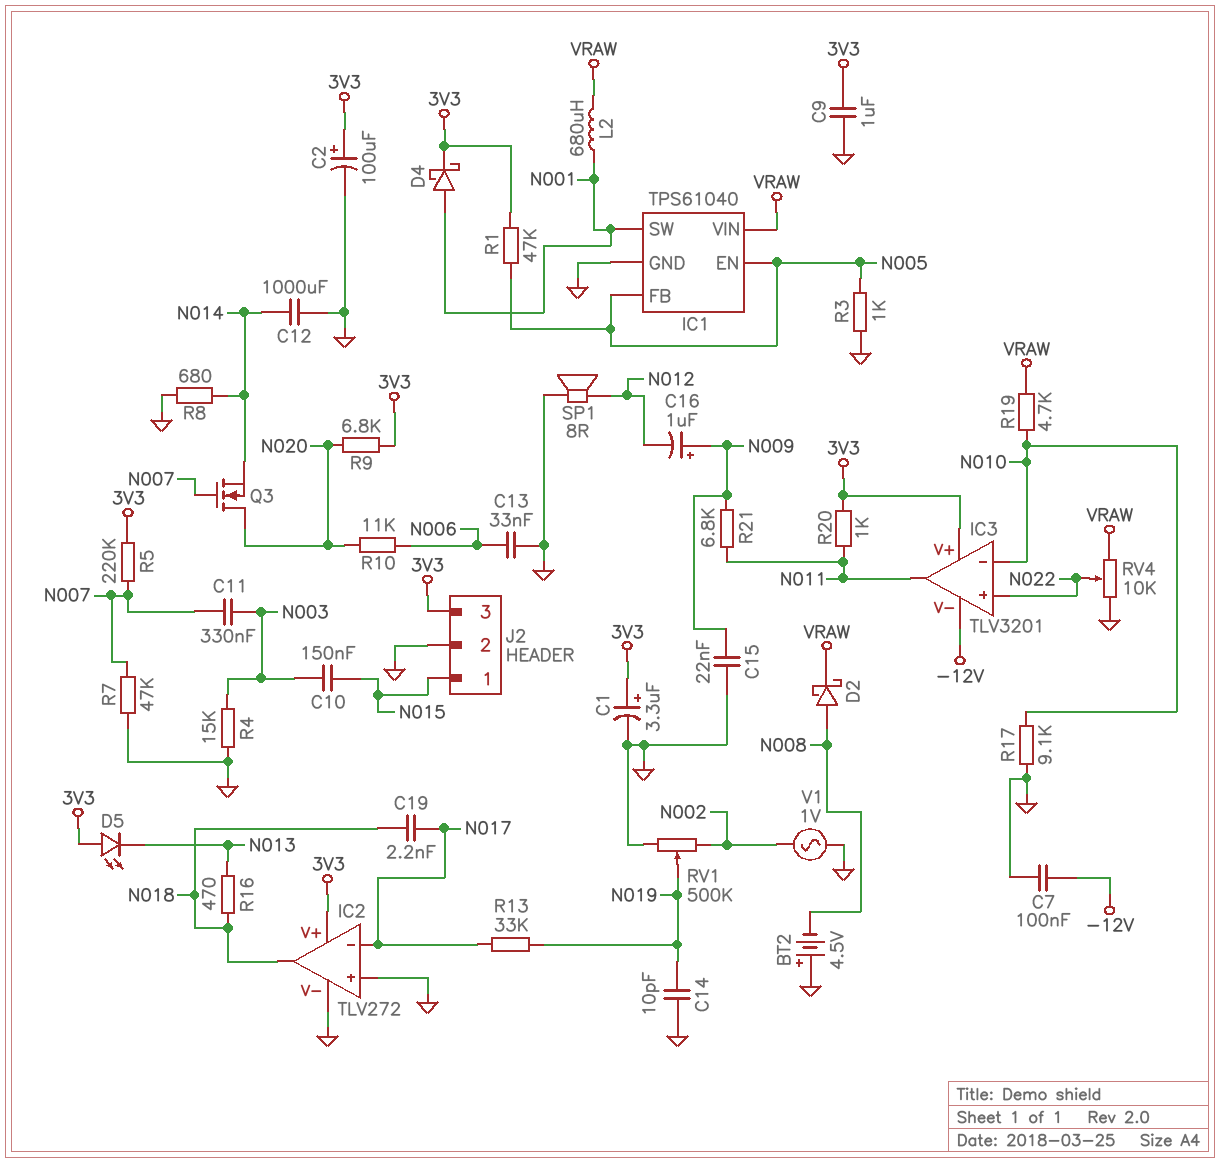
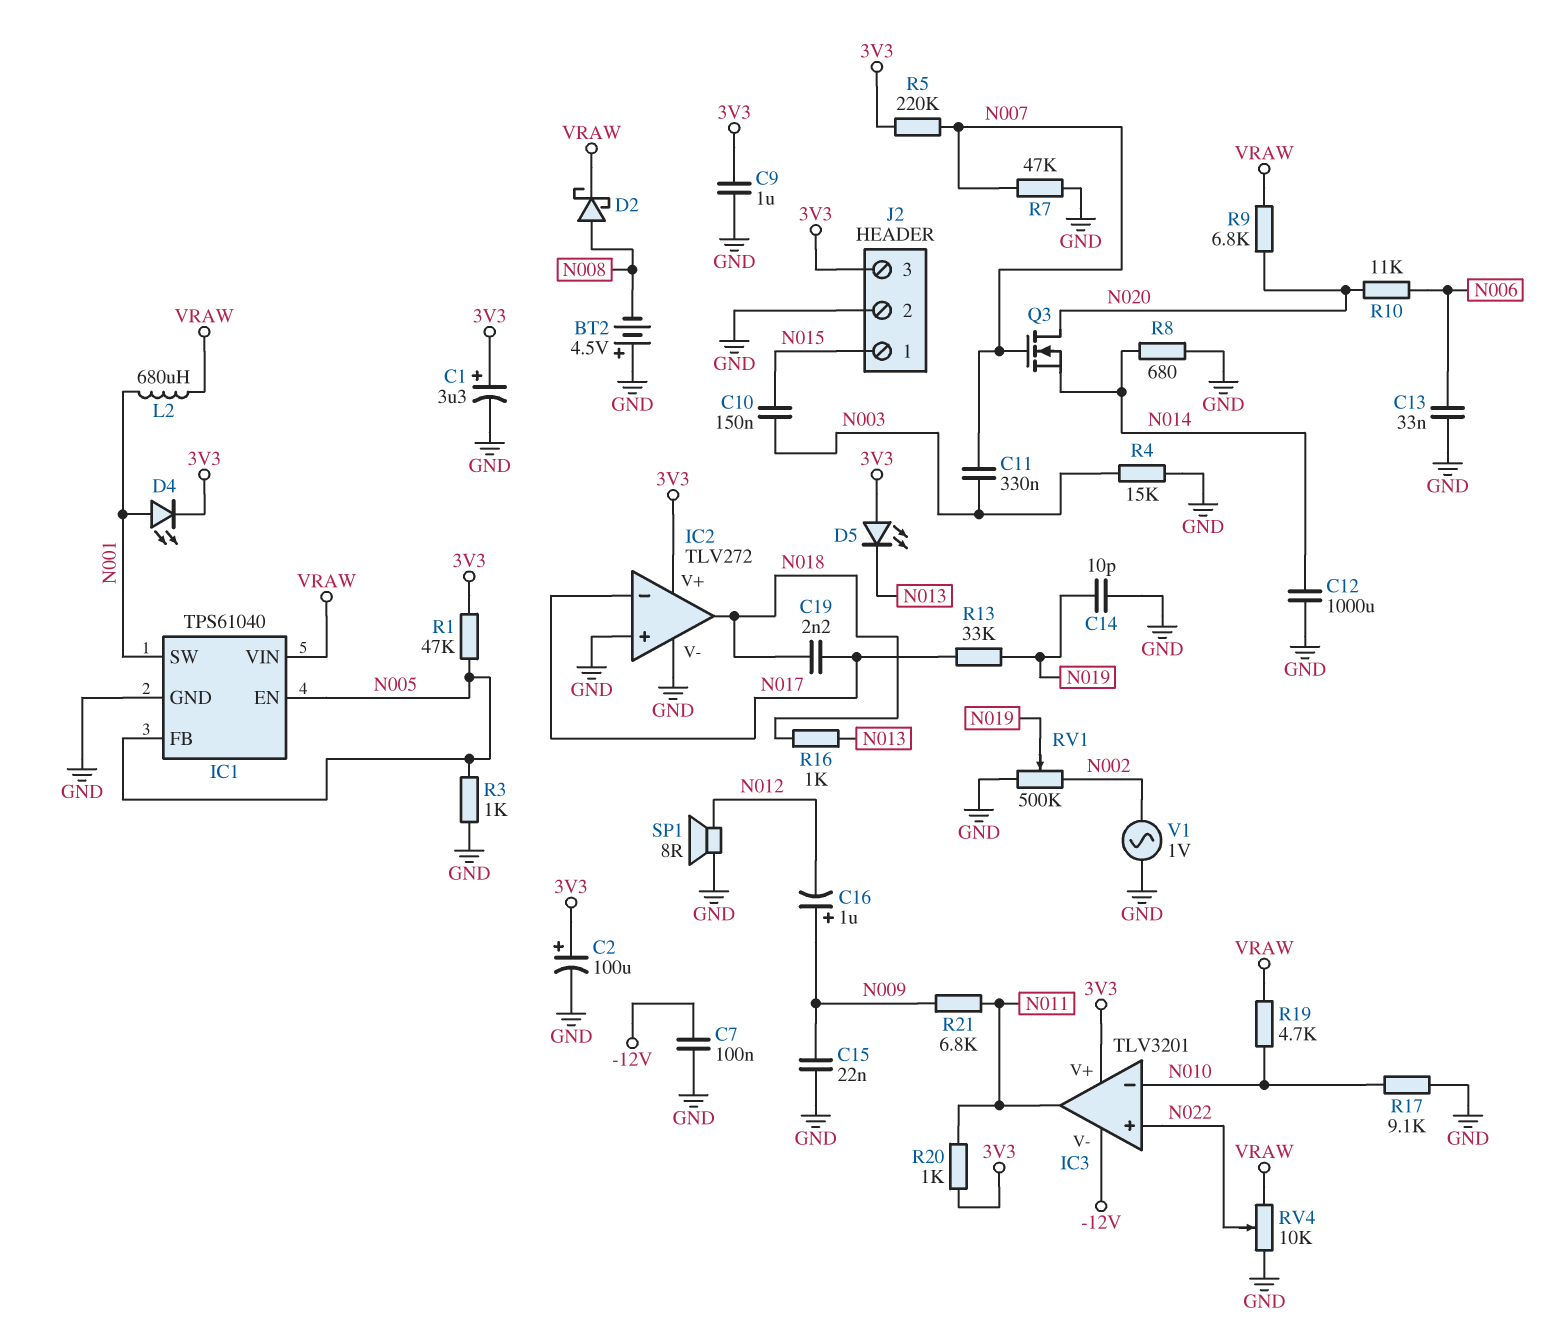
D4: schottky (A N001, K 3V3) -> LED (A N001, K 3V3)
R9: 6.8k (3V3, N020) -> 6.8k (N020, VRAW)
R16: 470 (N013, N018) -> 1k (N013, N018)

